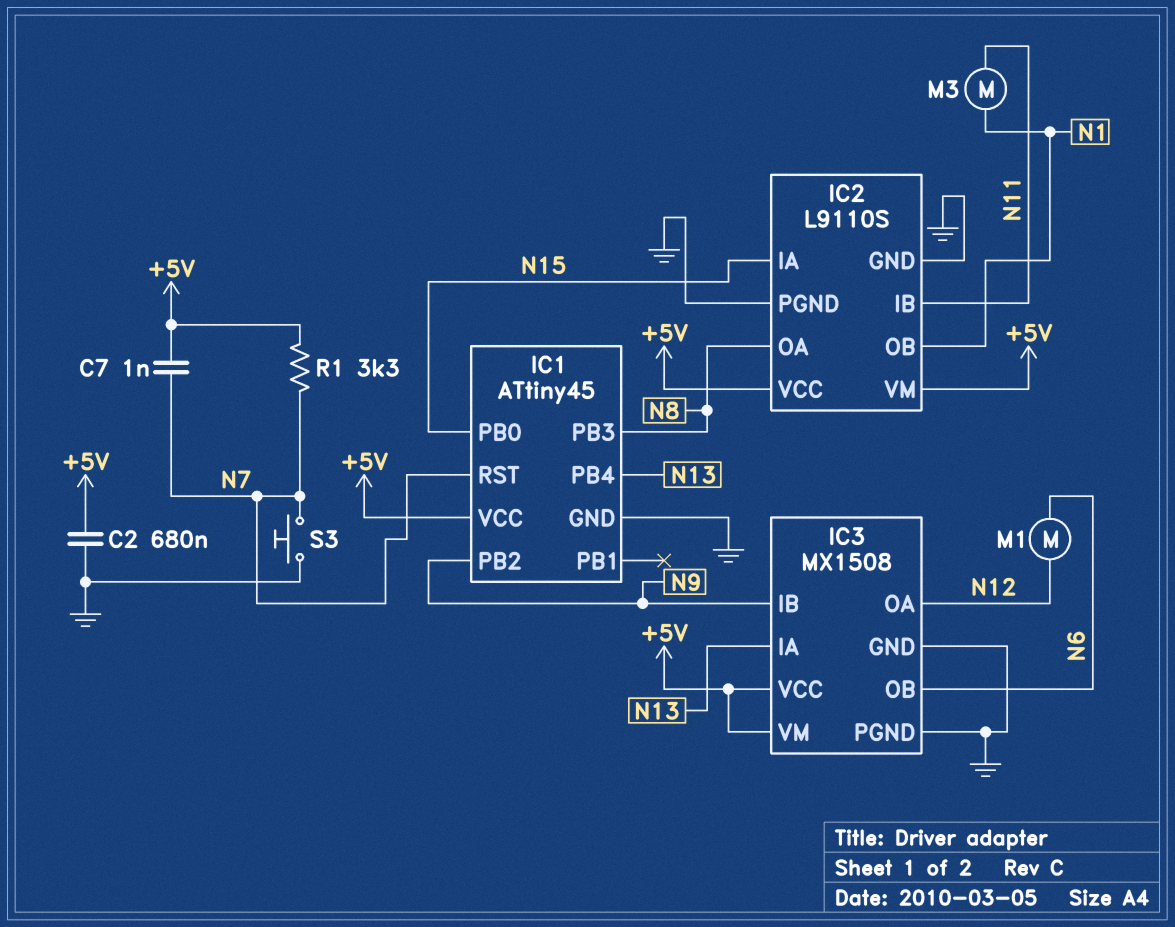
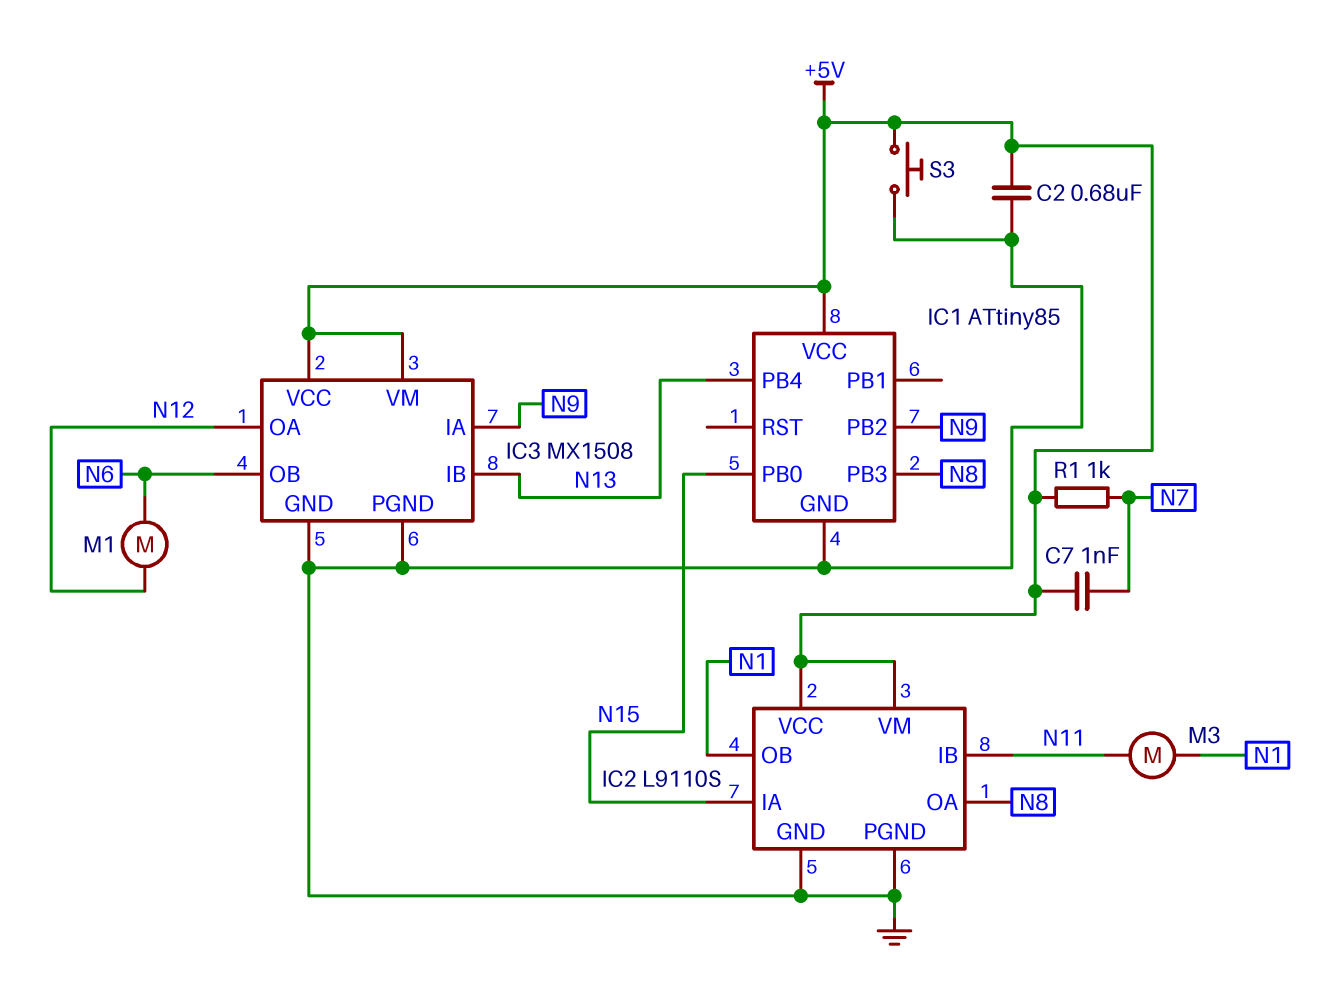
IC1: ATtiny45 -> ATtiny85
IC1 pin RST: N7 -> none
IC3 pin IA: N13 -> N9
IC3 pin IB: N9 -> N13
R1: 3.3k (+5V, N7) -> 1k (+5V, N7)
S3: button (GND, N7) -> button (+5V, GND)

